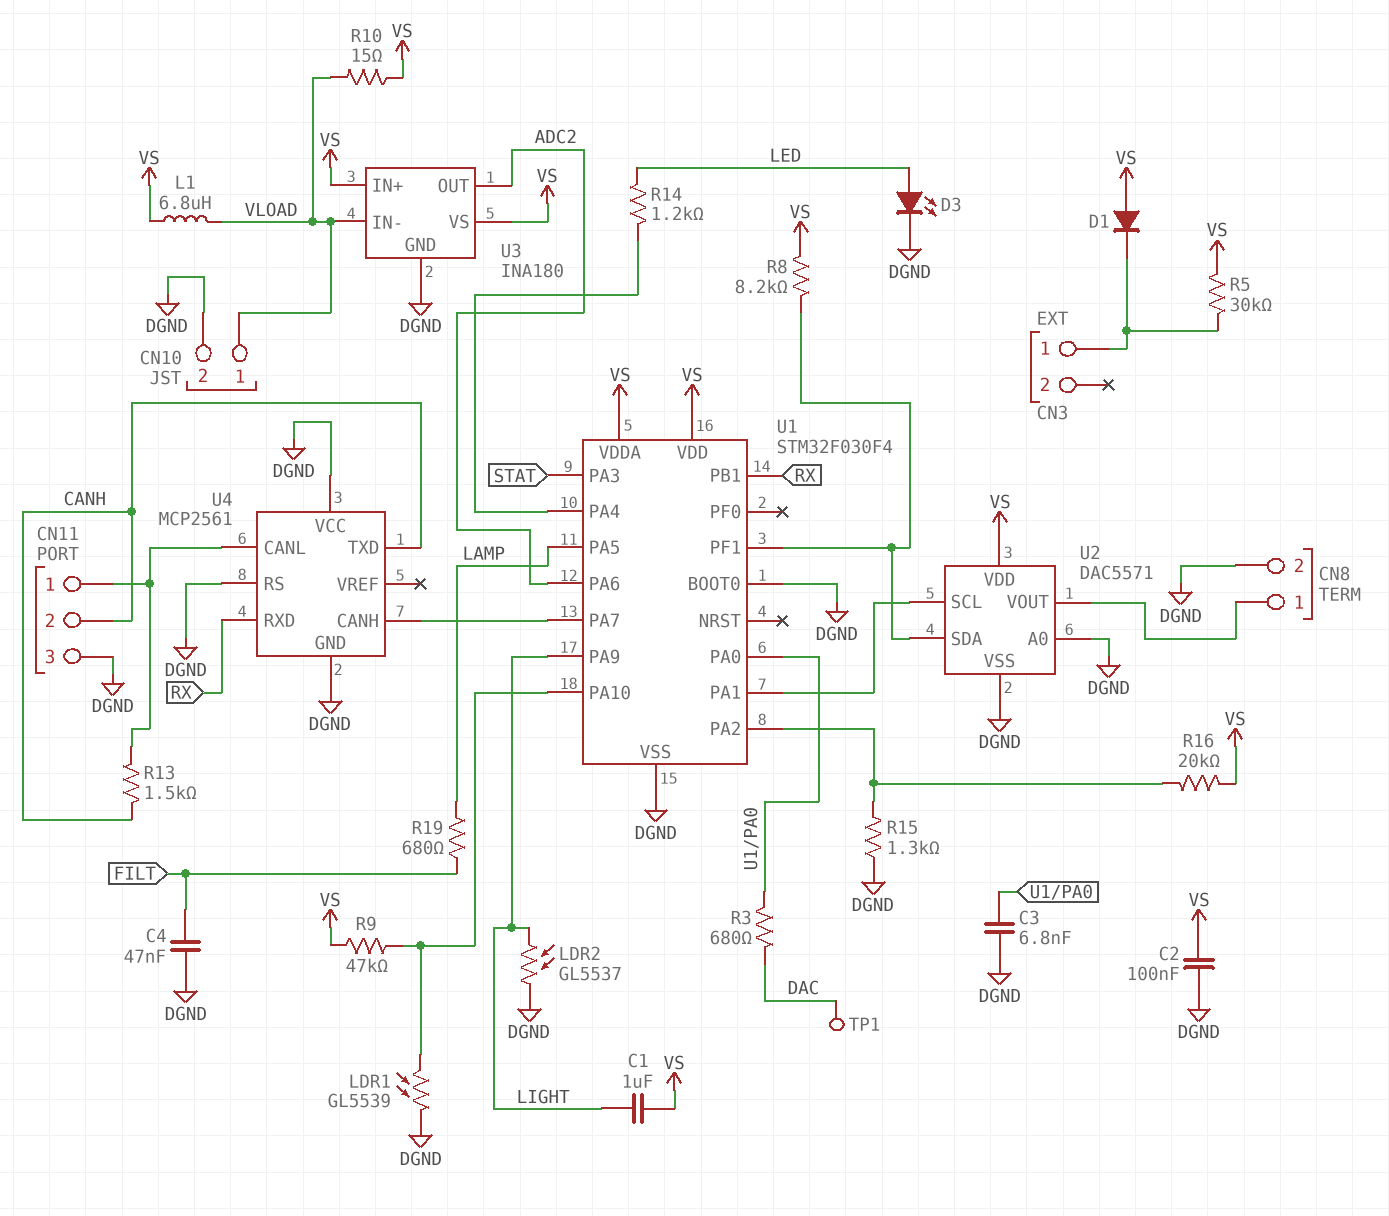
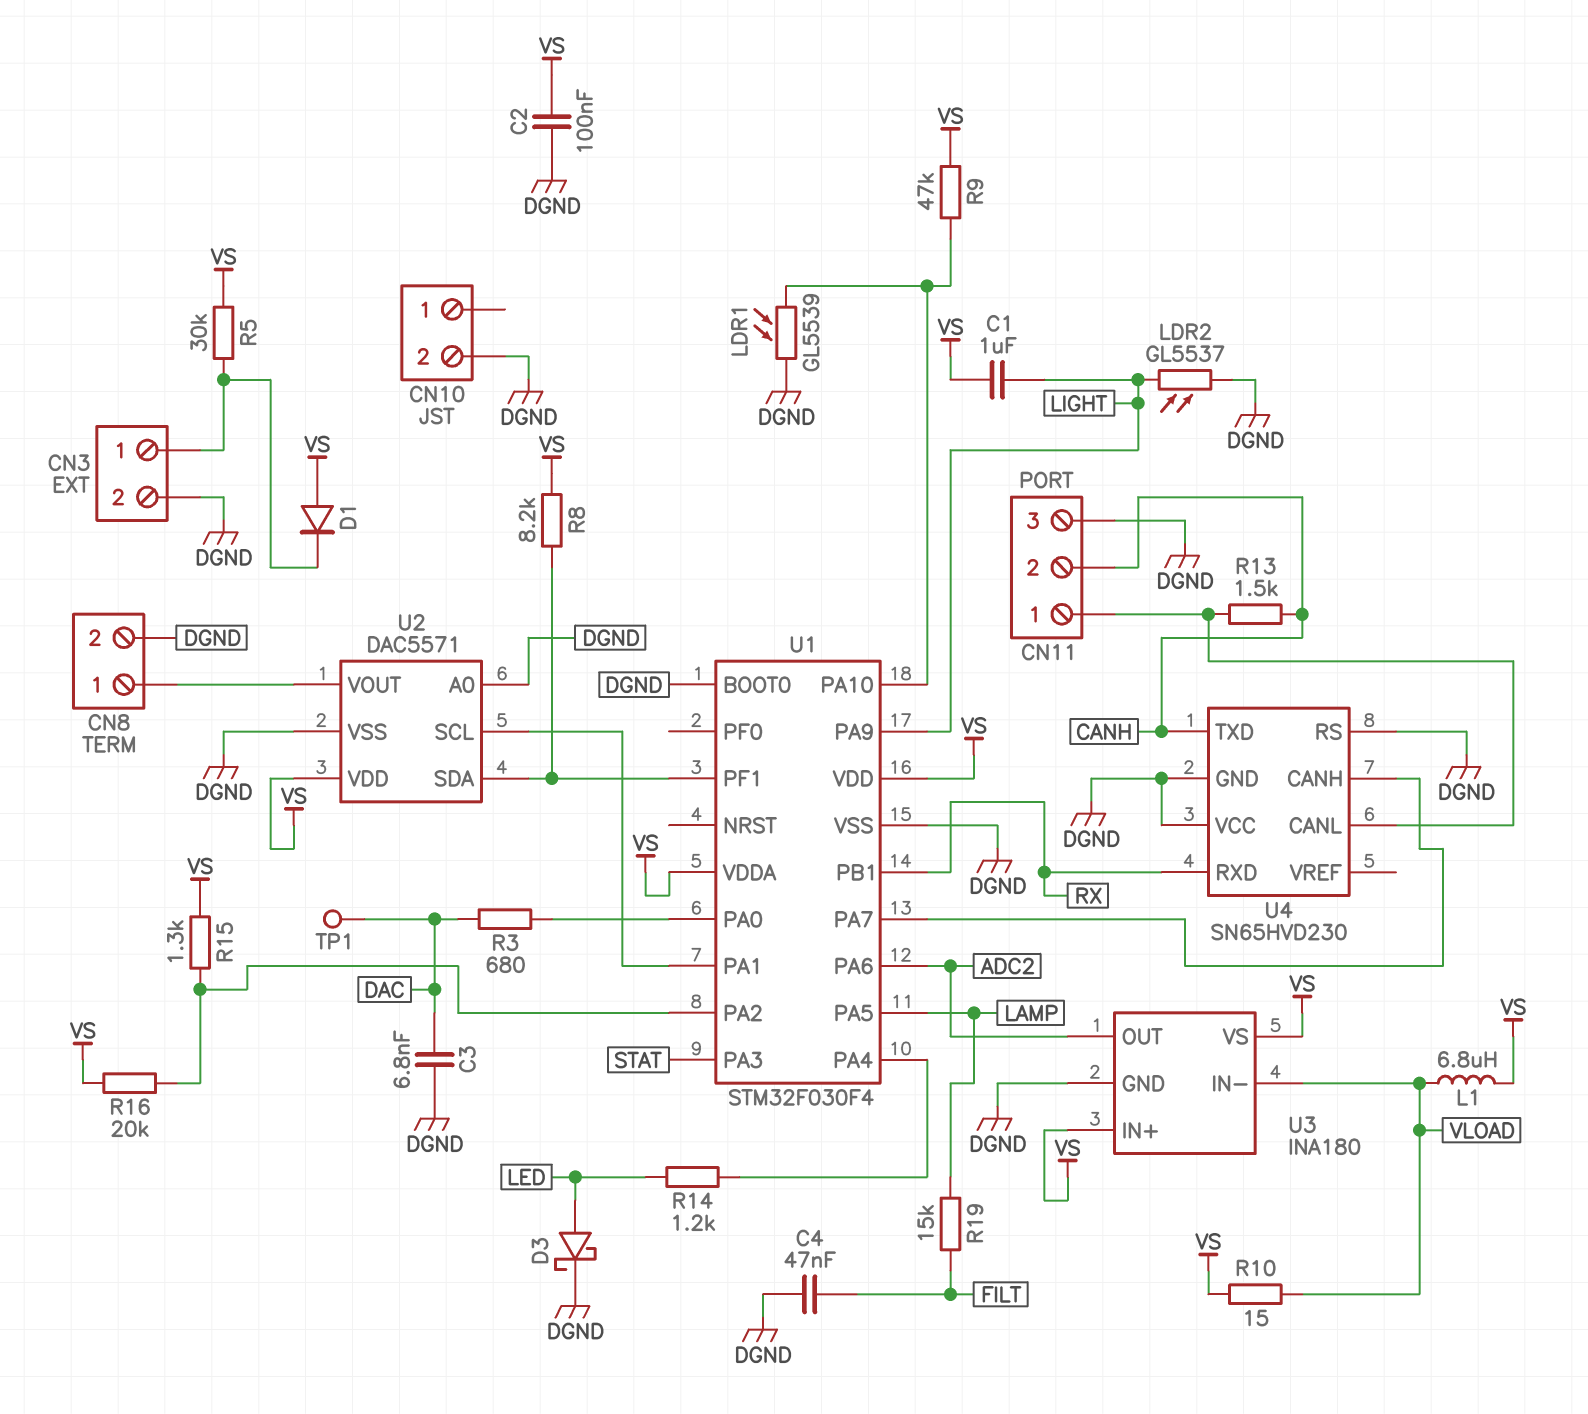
C3: 6.8nF (DGND, U1/PA0) -> 6.8nF (DAC, DGND)
CN3 pin 2: none -> DGND
CN10 pin 1: VLOAD -> none
D3: LED (A LED, K DGND) -> schottky (A LED, K DGND)
R15: 1.3k (DGND, U1/PA2) -> 1.3k (U1/PA2, VS)
R19: 680 (FILT, LAMP) -> 15k (FILT, LAMP)
U4: MCP2561 -> SN65HVD230

